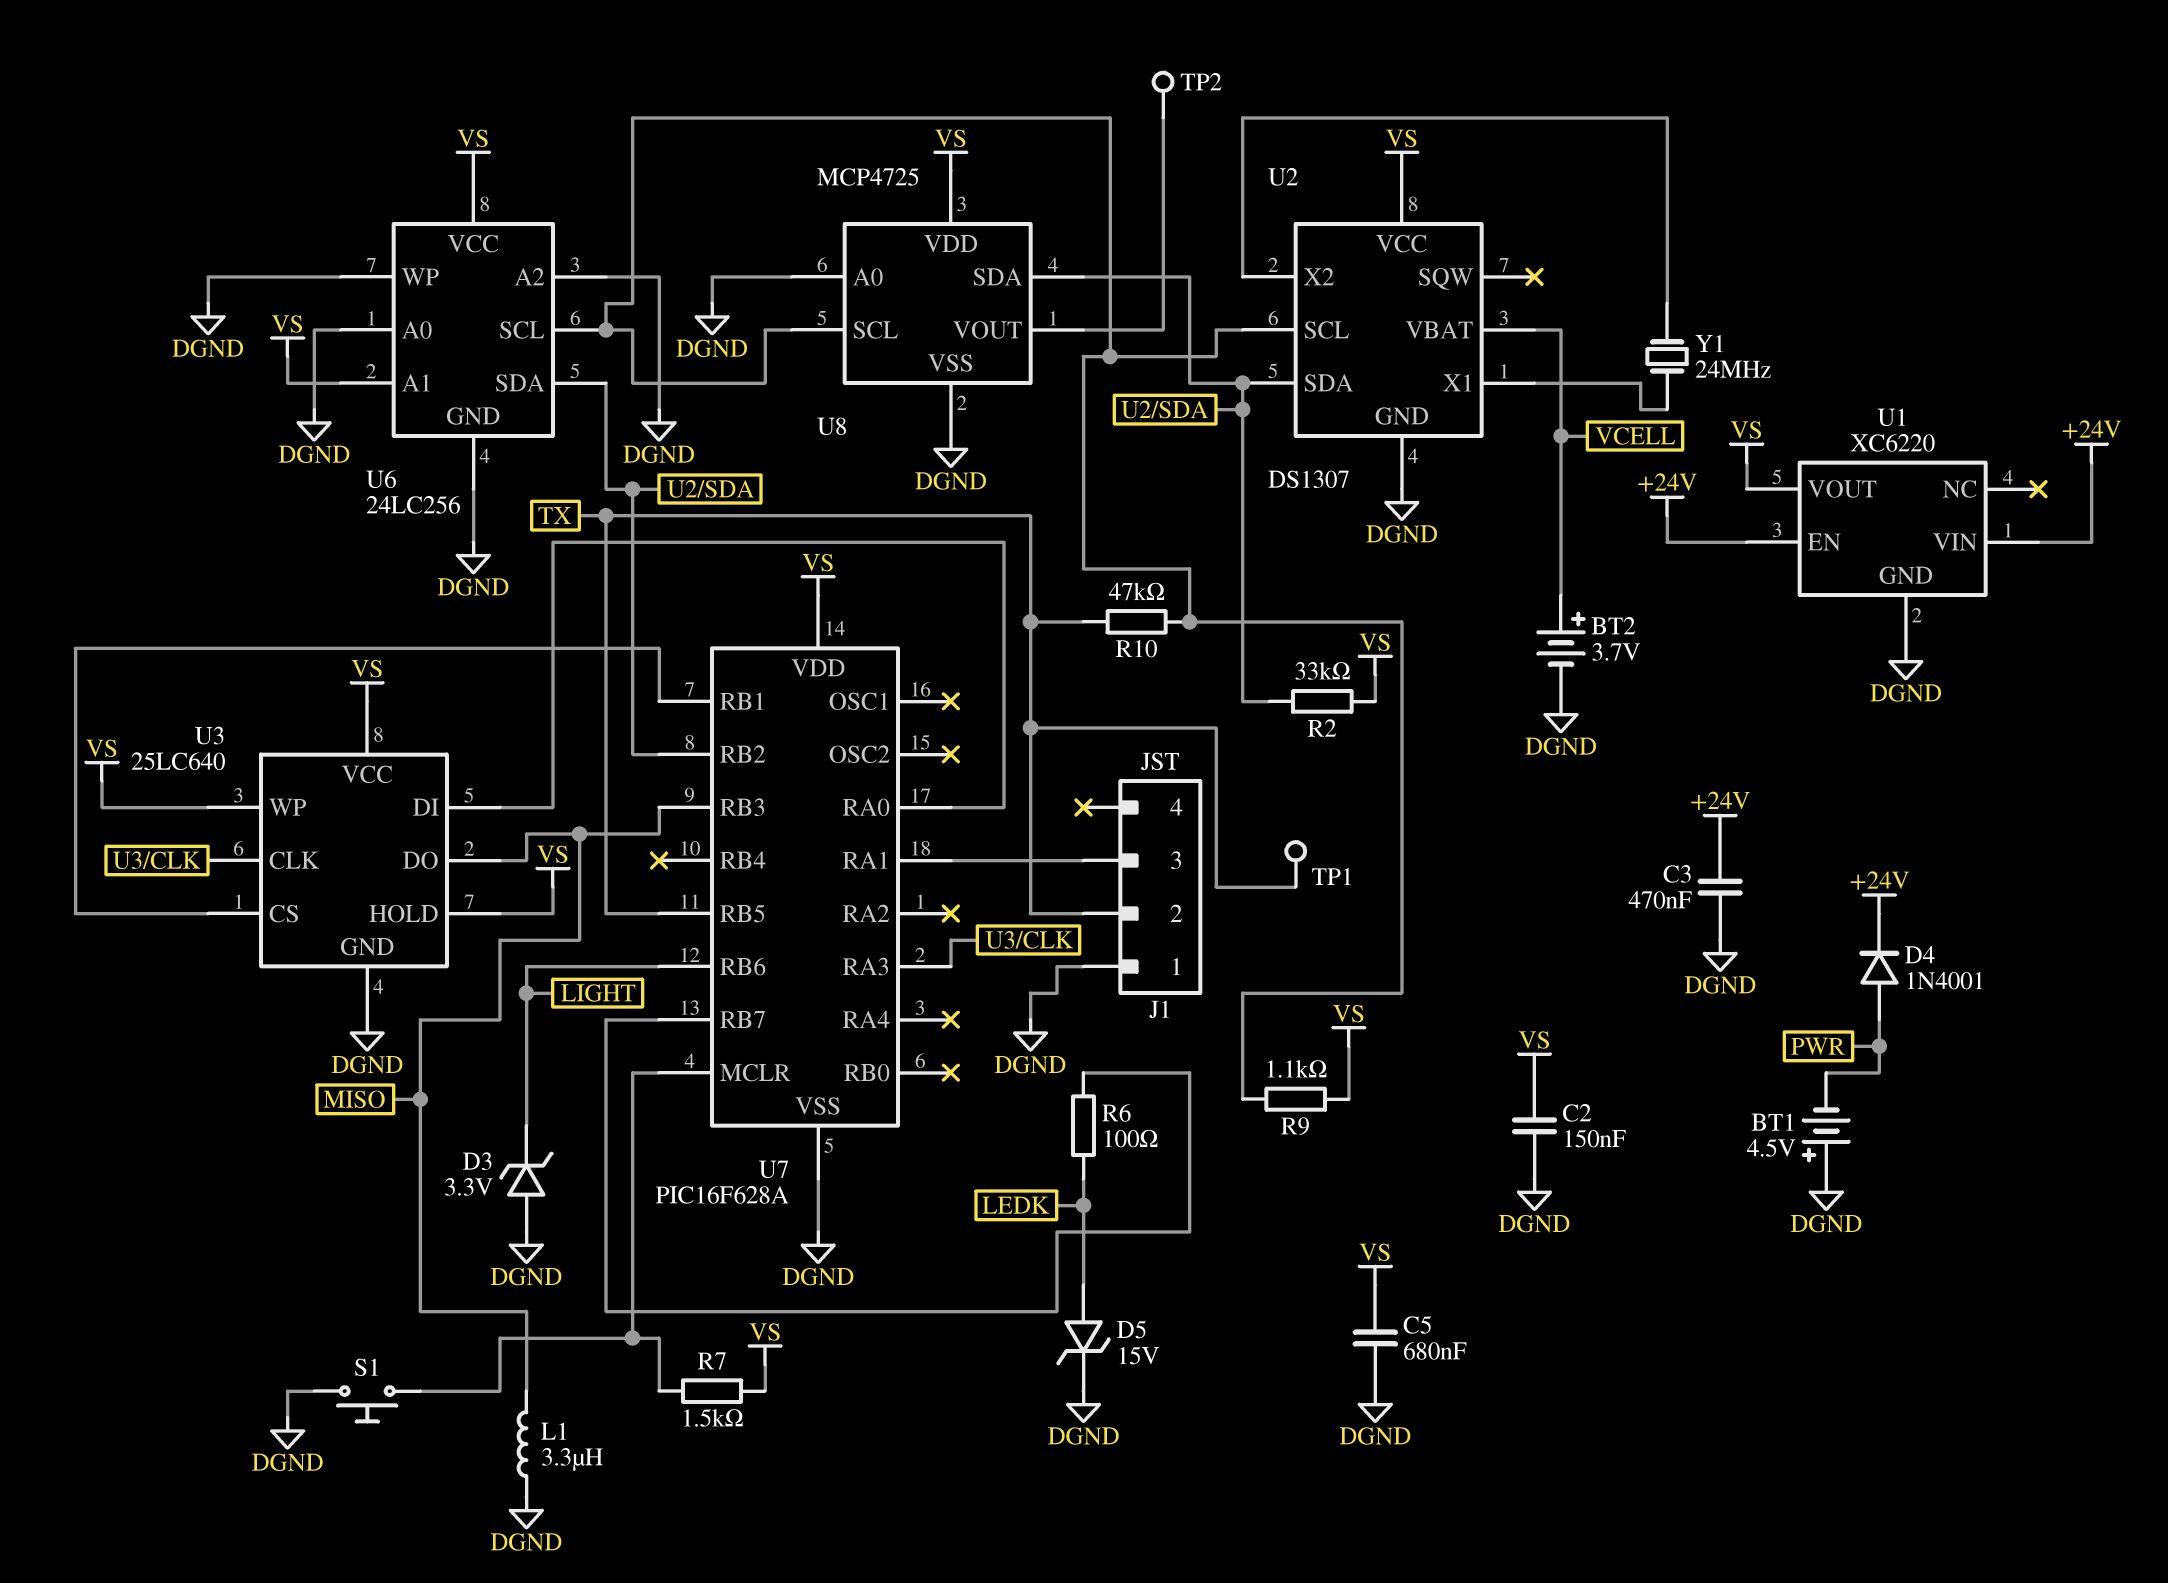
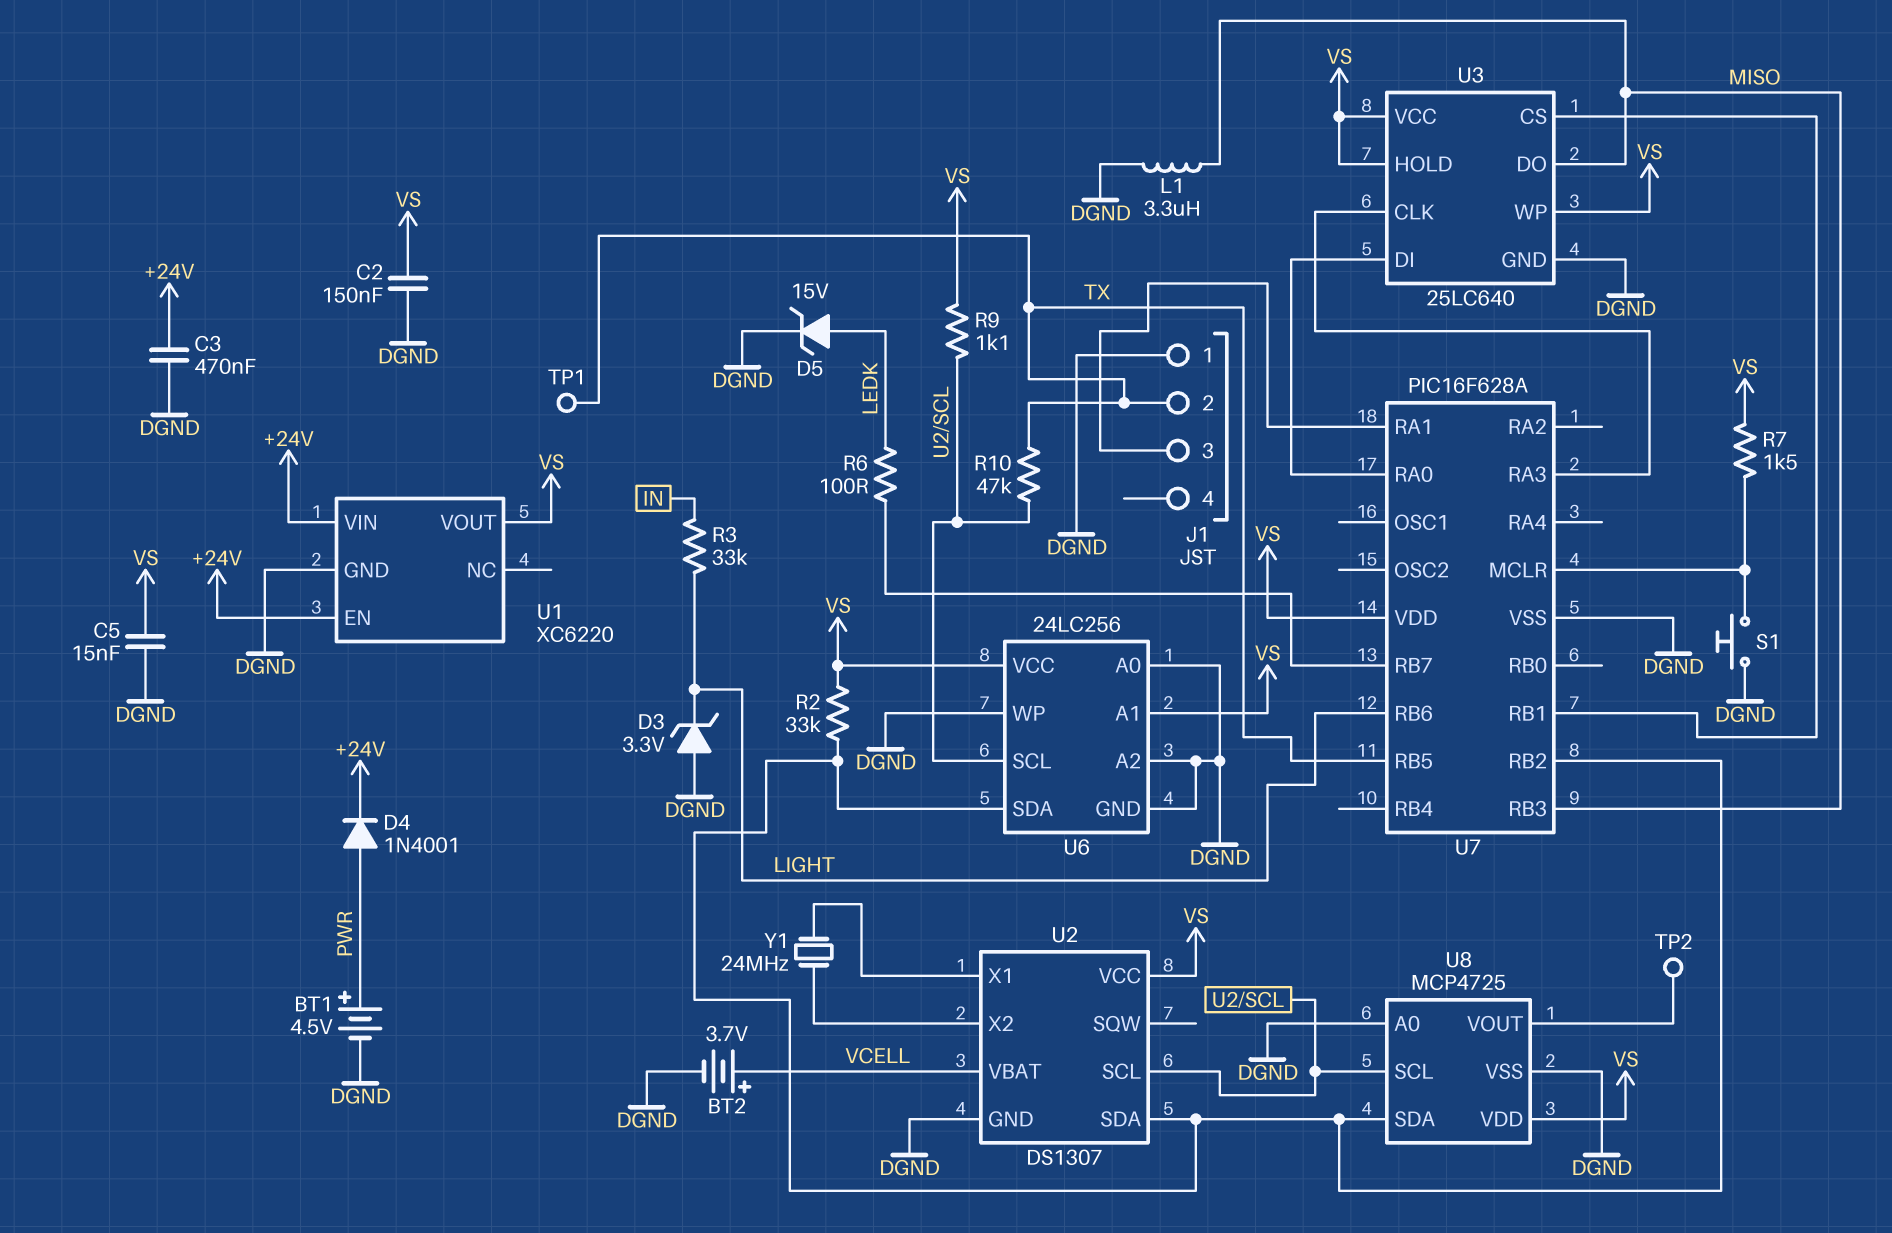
BT1: 4.5V (plus DGND, minus PWR) -> 4.5V (plus PWR, minus DGND)
C5: 680nF (DGND, VS) -> 15nF (DGND, VS)
R3: none -> 33k (IN, LIGHT)

